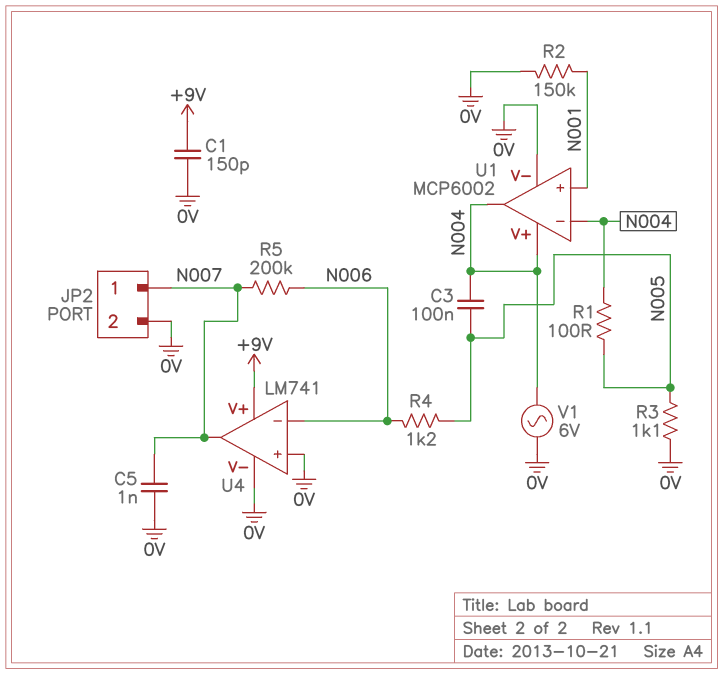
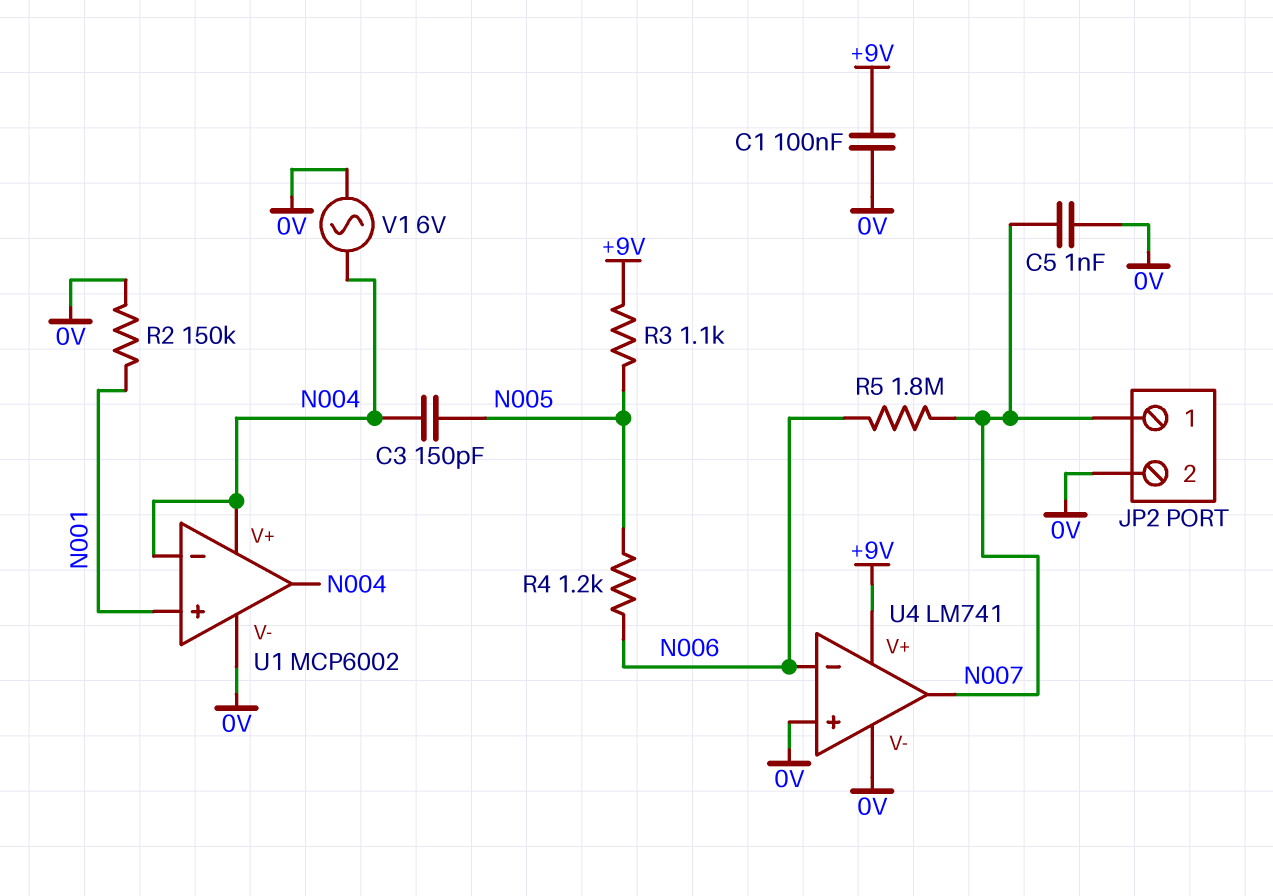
C1: 150pF (+9V, 0V) -> 100nF (+9V, 0V)
C3: 100nF (N004, N005) -> 150pF (N004, N005)
R1: 100 (N004, N005) -> none
R3: 1.1k (0V, N005) -> 1.1k (+9V, N005)
R5: 200k (N006, N007) -> 1.8M (N006, N007)

